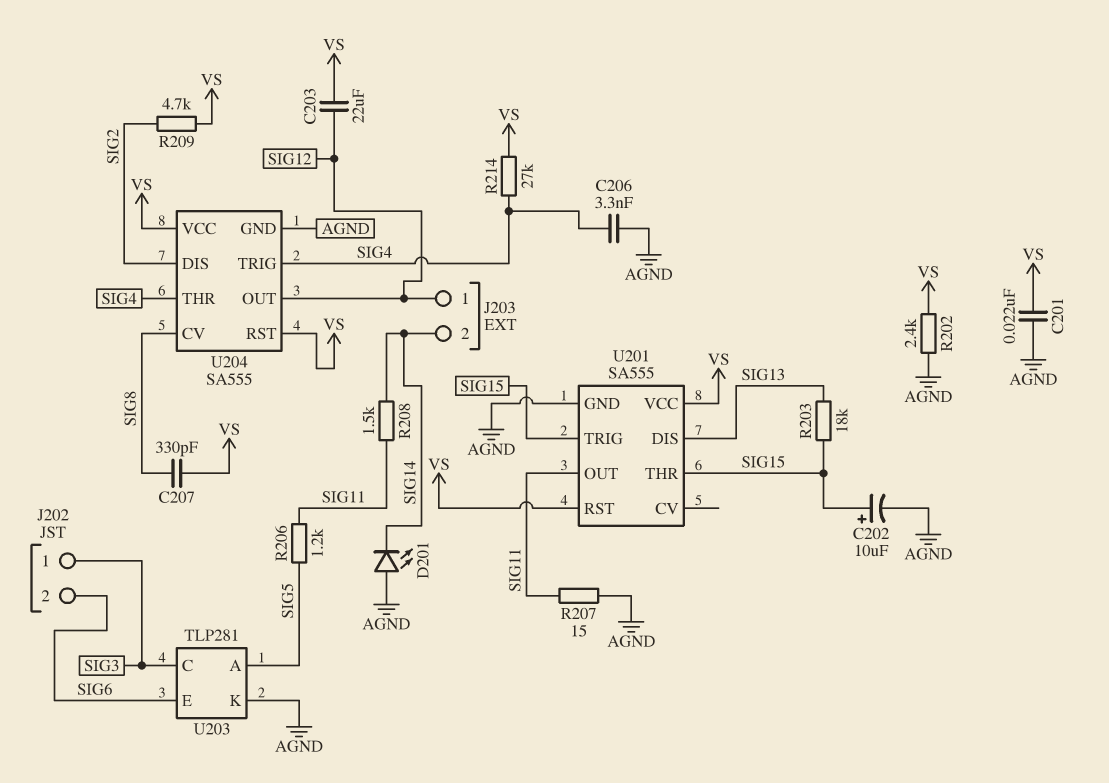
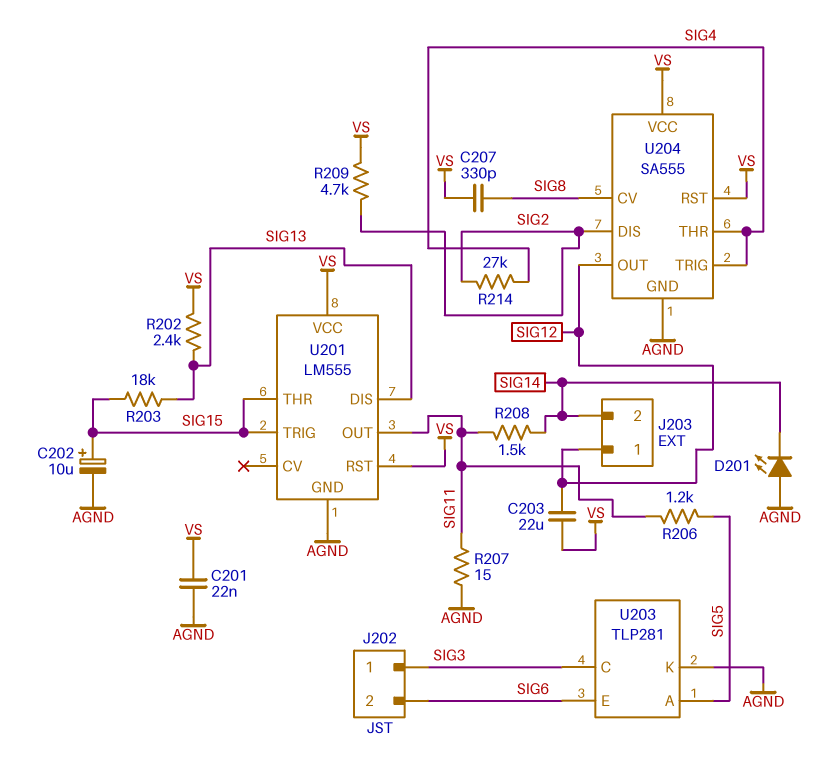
C206: 3.3nF (AGND, SIG4) -> none
R202: 2.4k (AGND, VS) -> 2.4k (SIG13, VS)
R214: 27k (SIG4, VS) -> 27k (SIG2, SIG4)
U201: SA555 -> LM555

